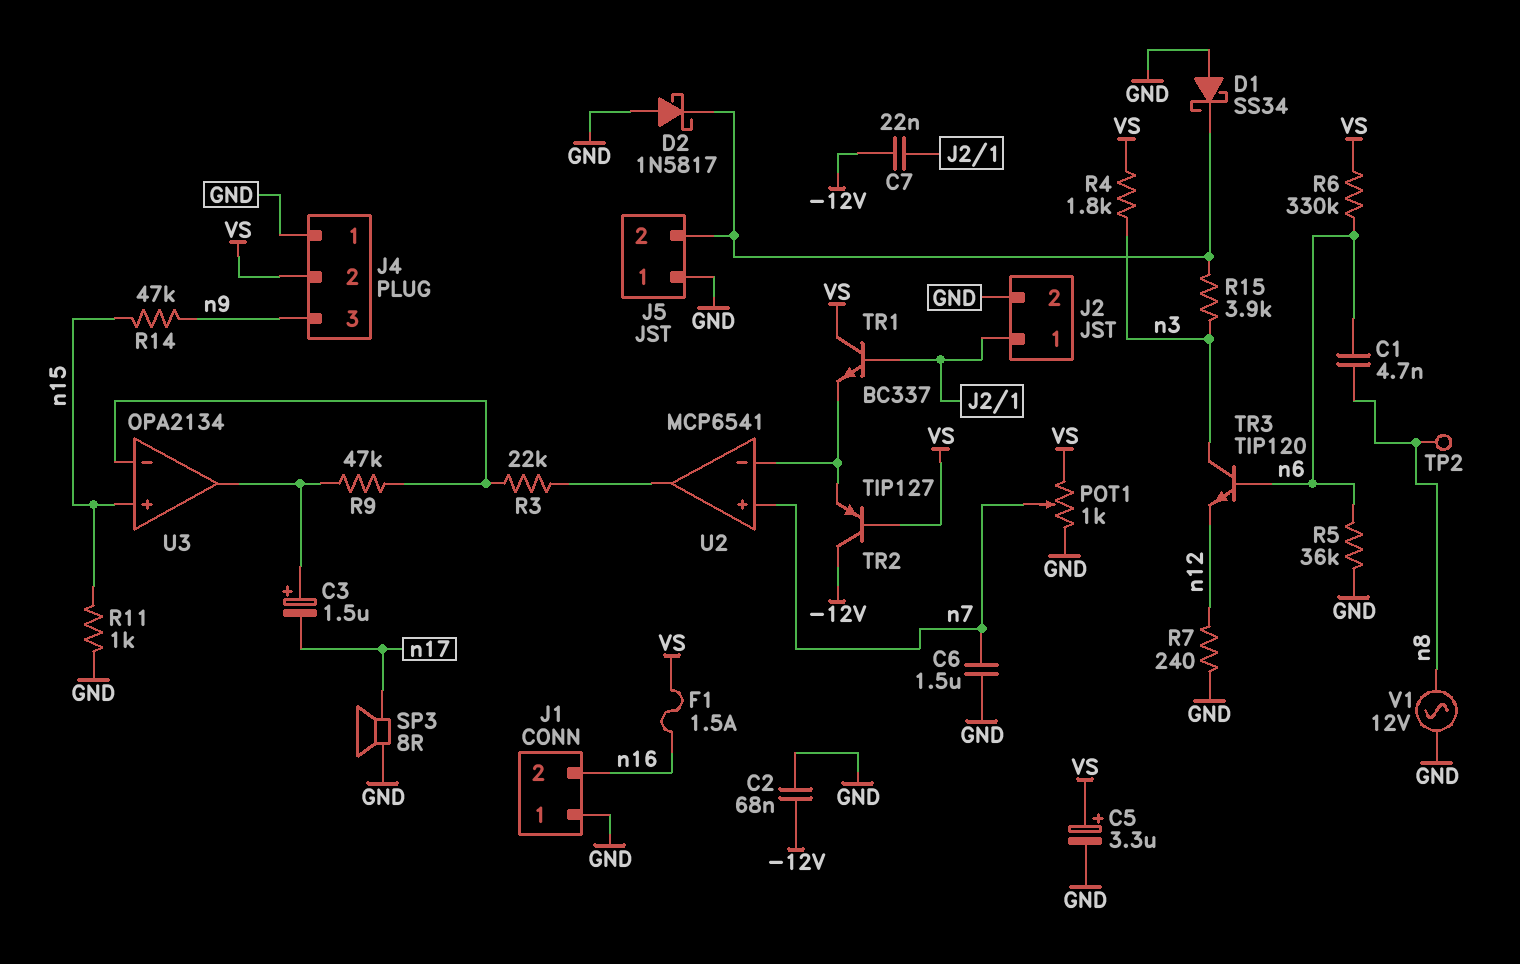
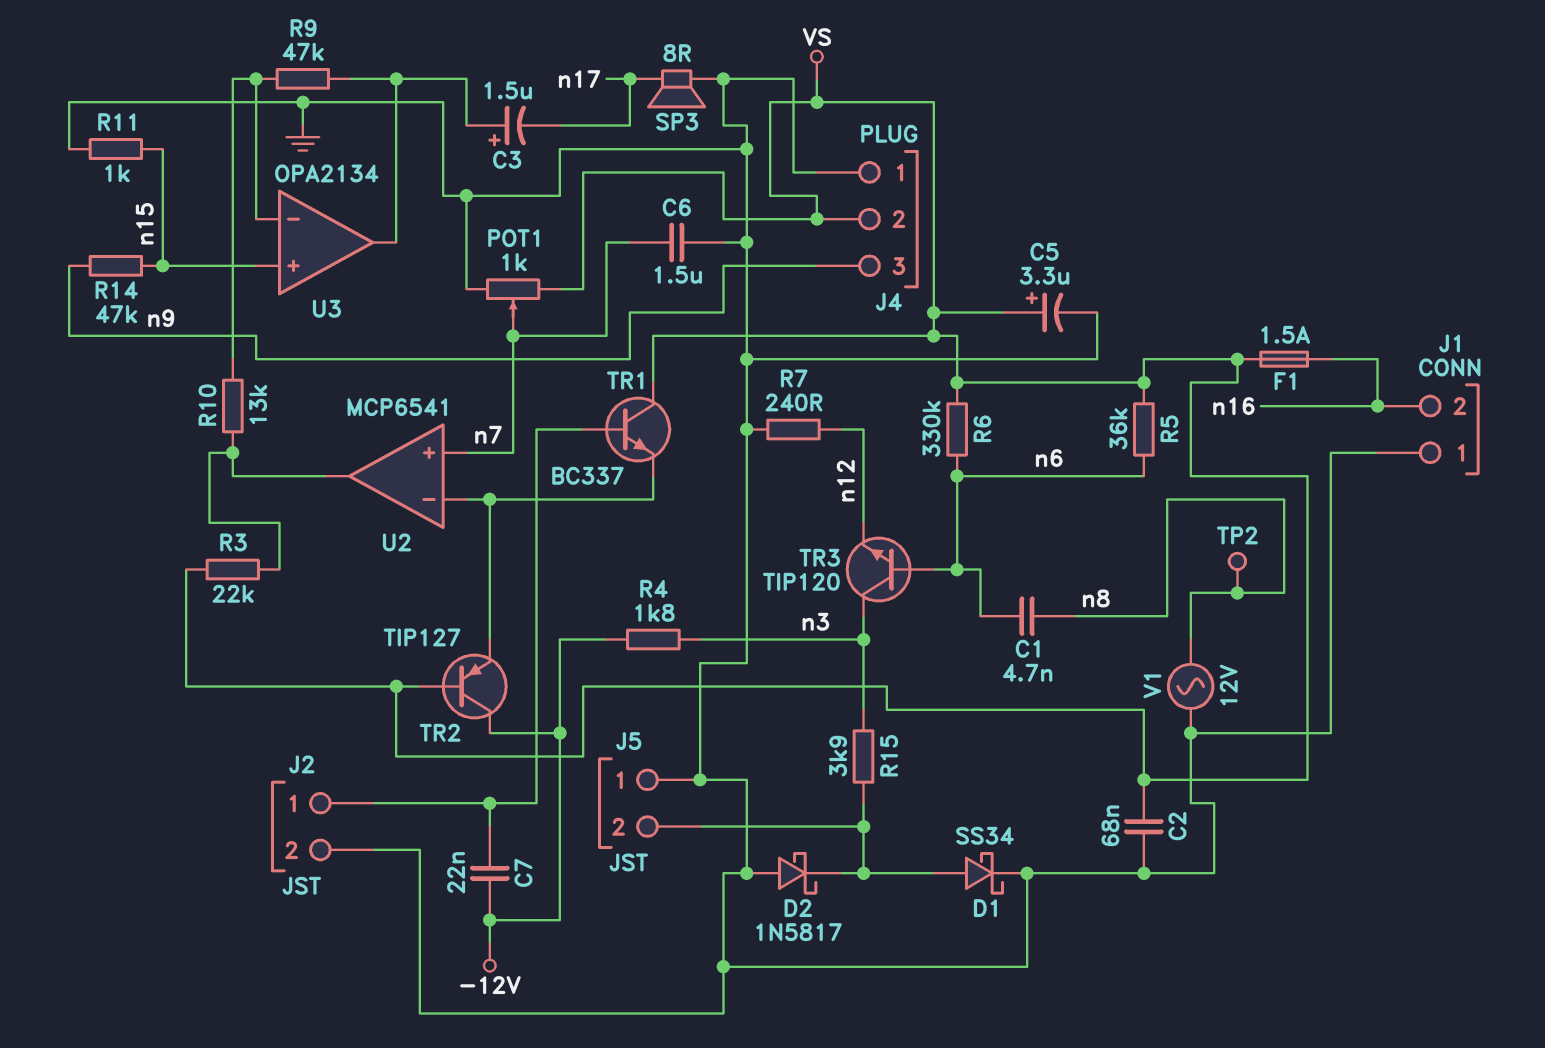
C2: 68nF (-12V, GND) -> 68nF (GND, VS)
D1: schottky SS34 (A GND, K J5/2) -> schottky SS34 (A J5/2, K GND)
R3: 22k (U2/out, U3/in-) -> 22k (U2/out, VS)
R4: 1.8k (VS, n3) -> 1.8k (-12V, n3)
R5: 36k (GND, n6) -> 36k (VS, n6)
R10: none -> 13k (U2/out, U3/in-)

